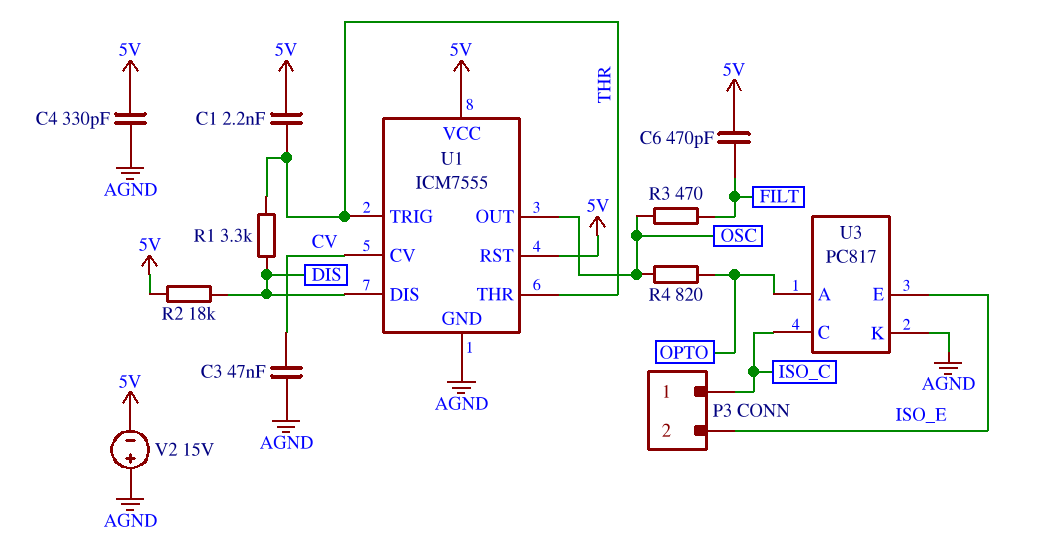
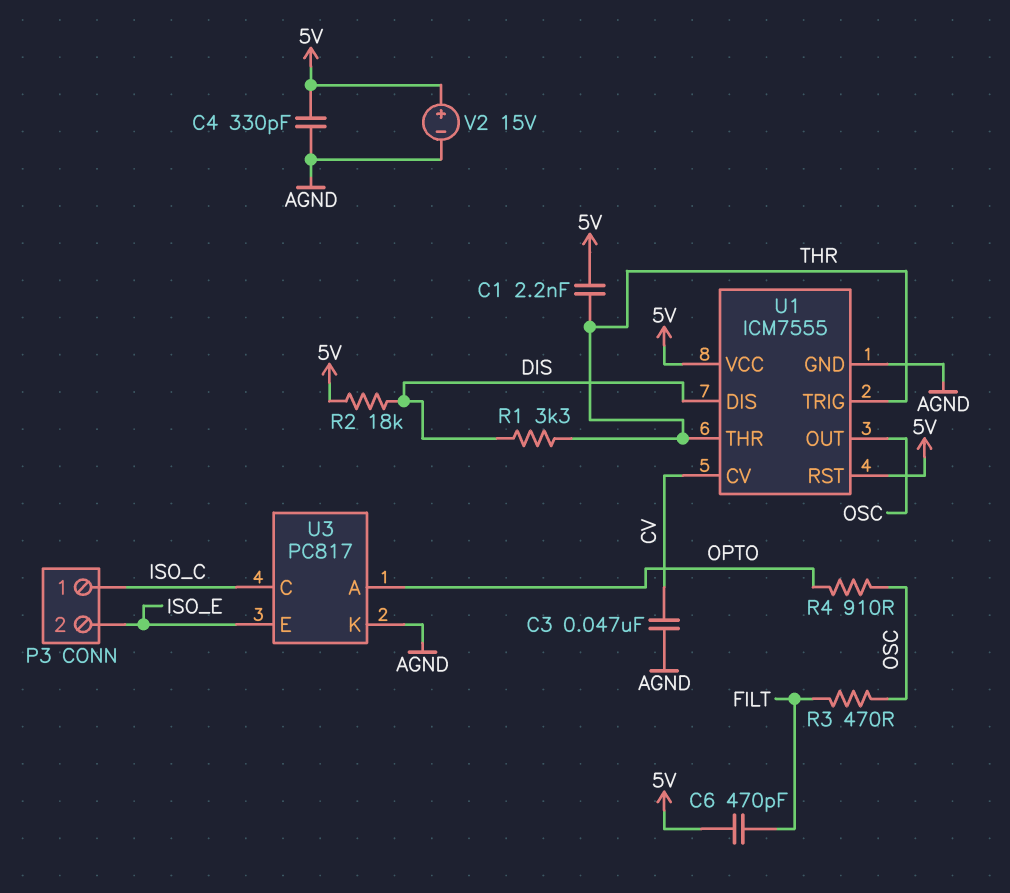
R4: 820 (OPTO, OSC) -> 910 (OPTO, OSC)
V2: 15V (plus AGND, minus 5V) -> 15V (plus 5V, minus AGND)

